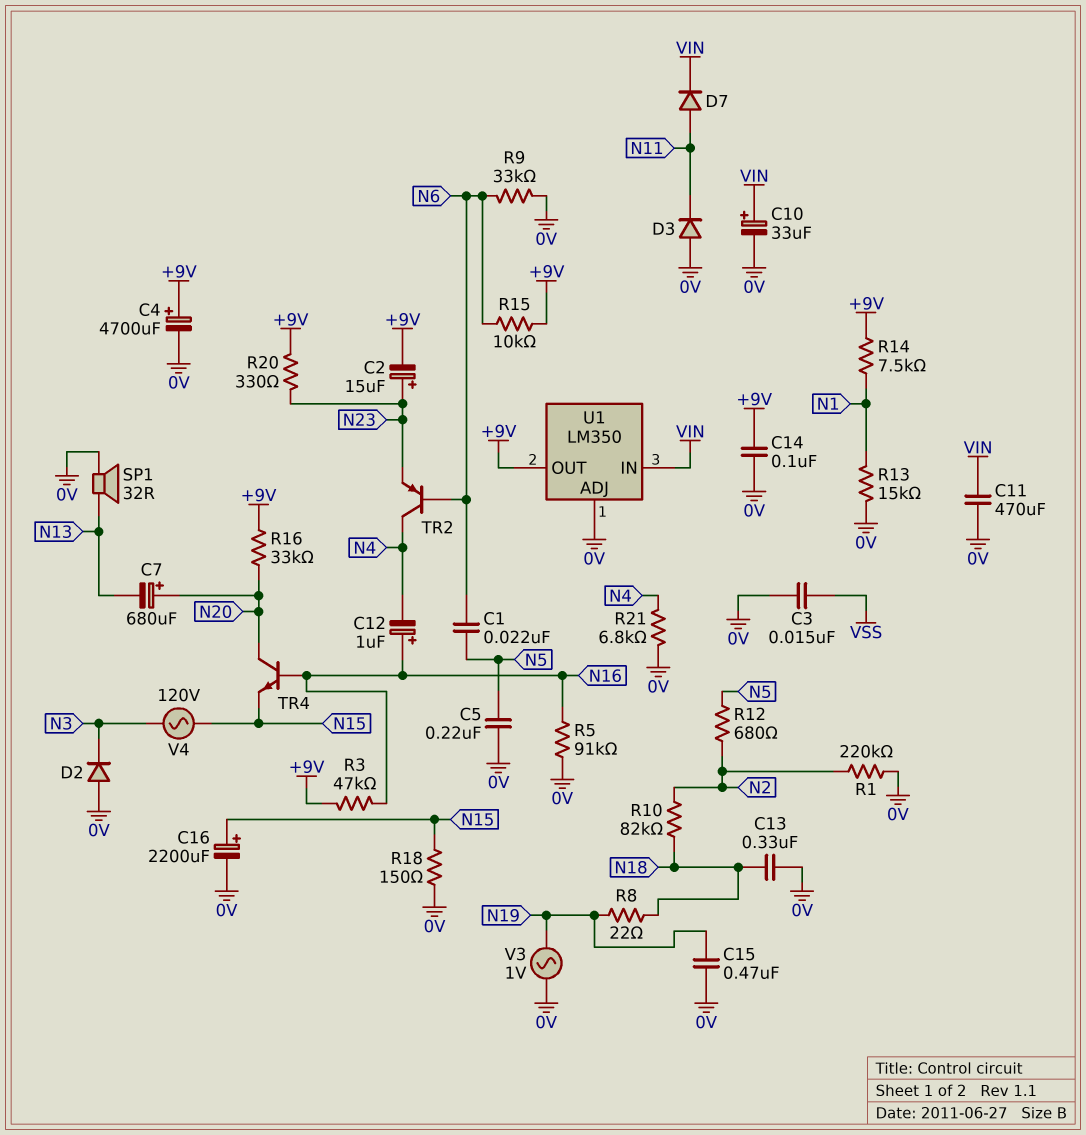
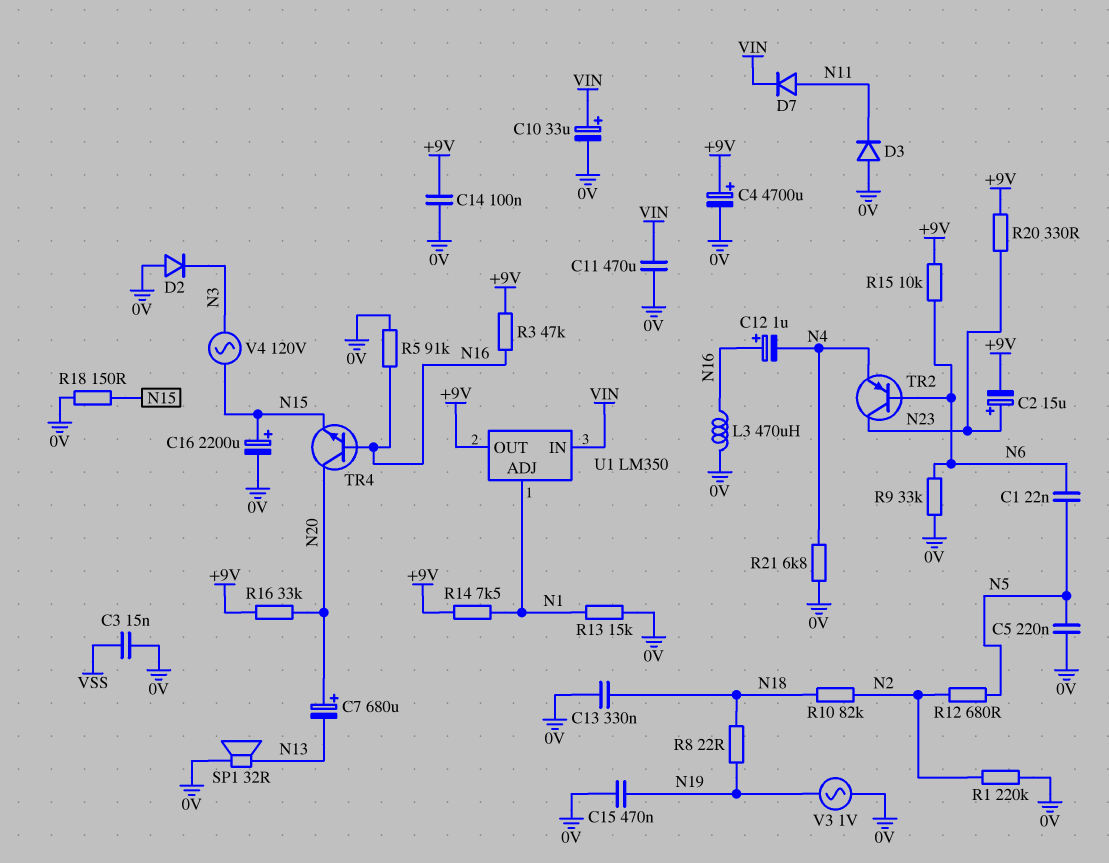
L3: none -> 470uH (0V, N16)
TR2: PNP (B N6, C N4, E N23) -> PNP (B N6, C N23, E N4)
U1 pin ADJ: 0V -> N1

